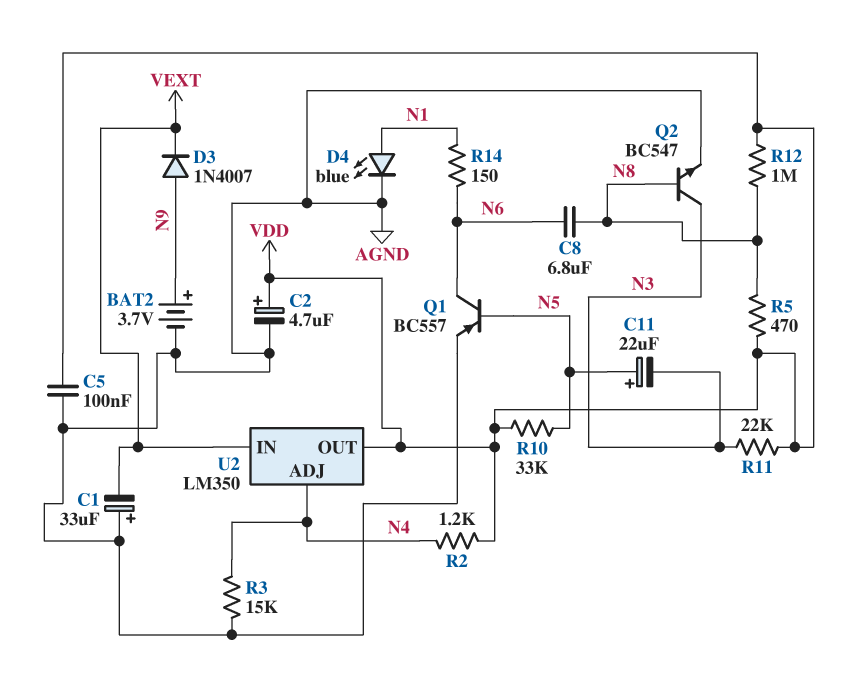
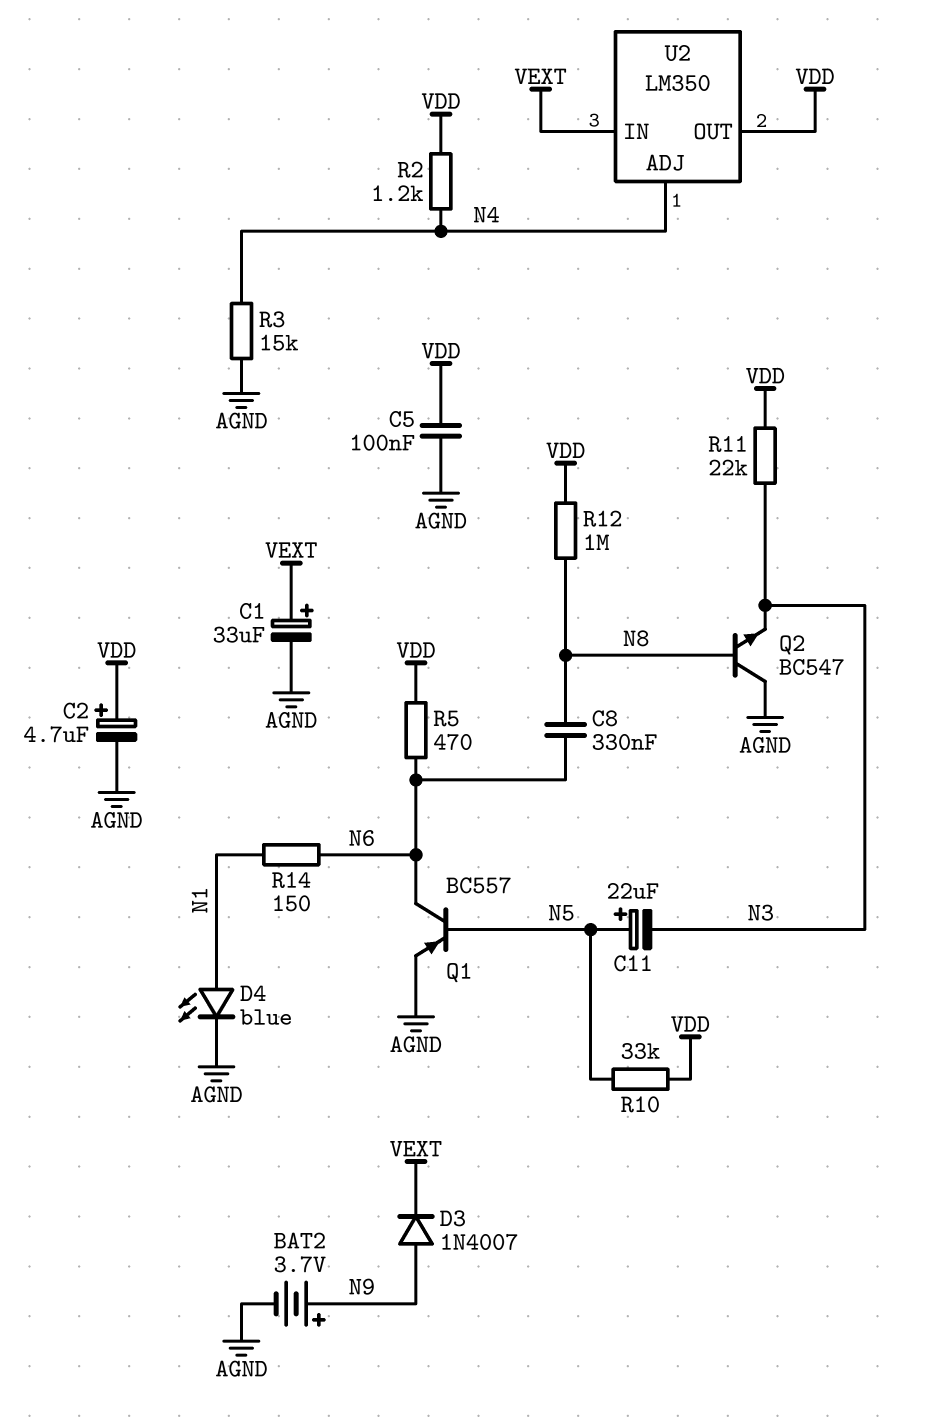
C1: 33uF (plus AGND, minus VEXT) -> 33uF (plus VEXT, minus AGND)
C8: 6.8uF (N6, N8) -> 330nF (N6, N8)
Q2: NPN BC547 (B N8, C N3, E AGND) -> NPN BC547 (B N8, C AGND, E N3)
R5: 470 (N8, VDD) -> 470 (N6, VDD)

